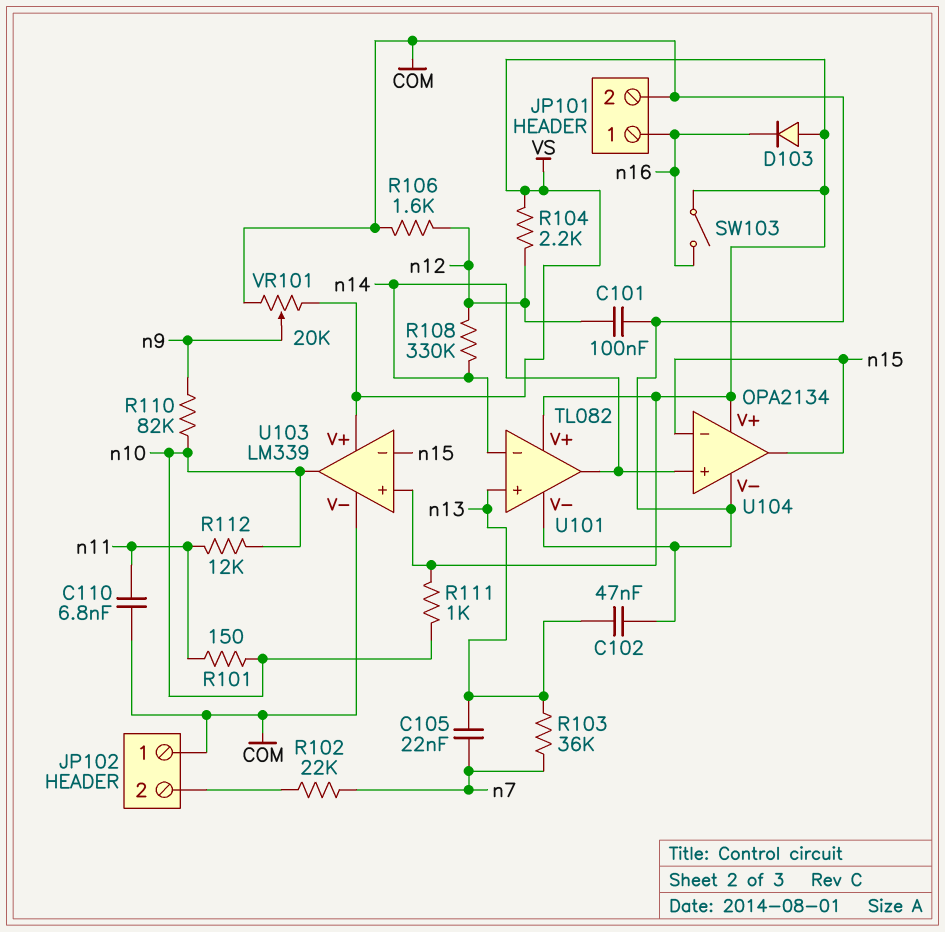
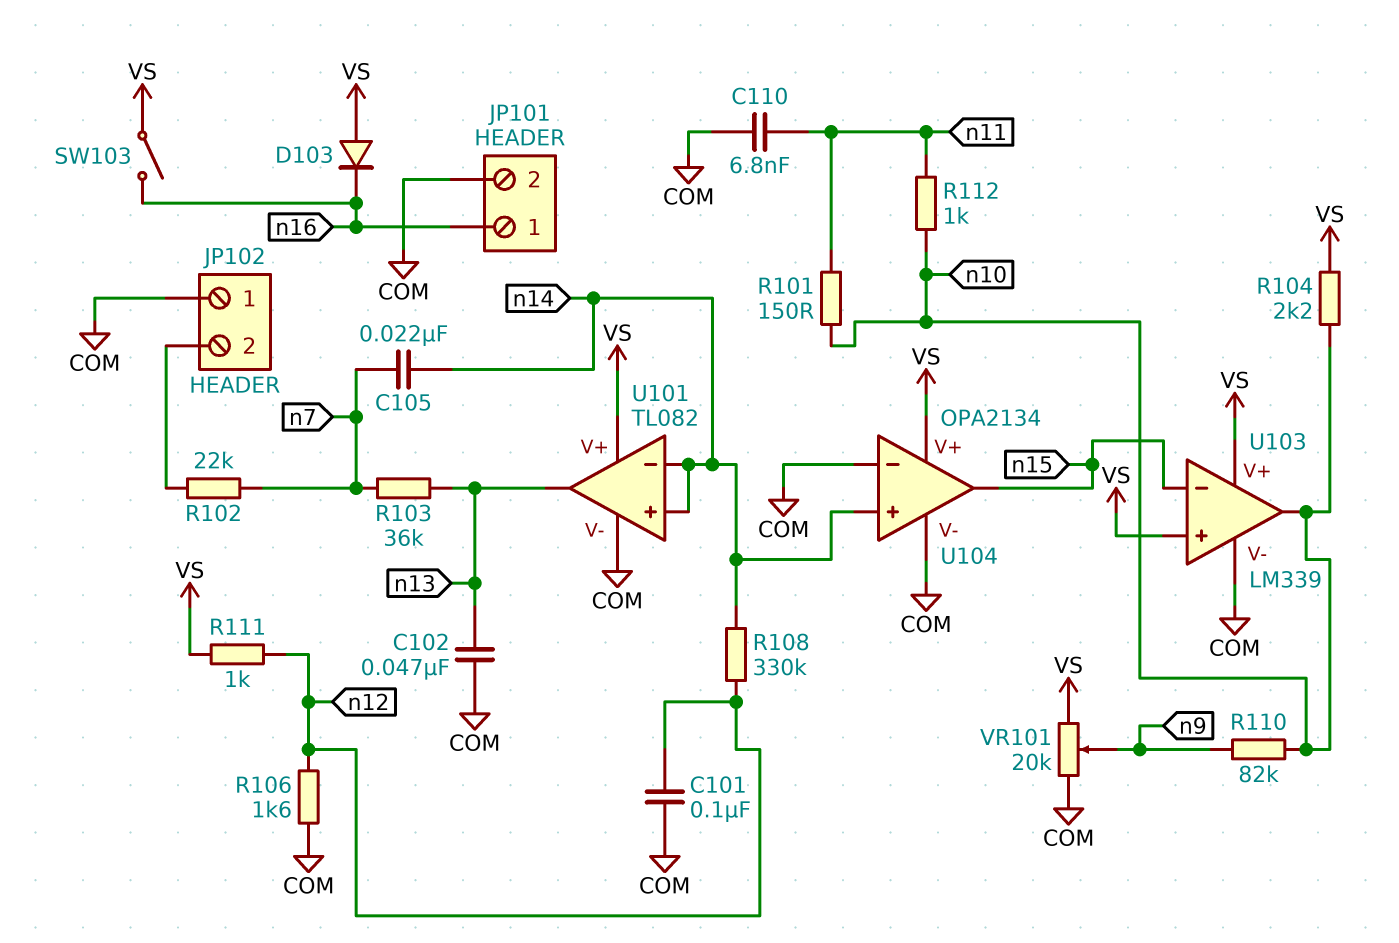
C105: 22nF (n7, n13) -> 22nF (n7, n14)
R104: 2.2k (VS, n12) -> 2.2k (VS, n10)
R111: 1k (VS, n10) -> 1k (VS, n12)
R112: 12k (n10, n11) -> 1k (n10, n11)
U101 pin in+: n13 -> n14
U101 pin out: n14 -> n13
U104 pin in-: n15 -> COM

